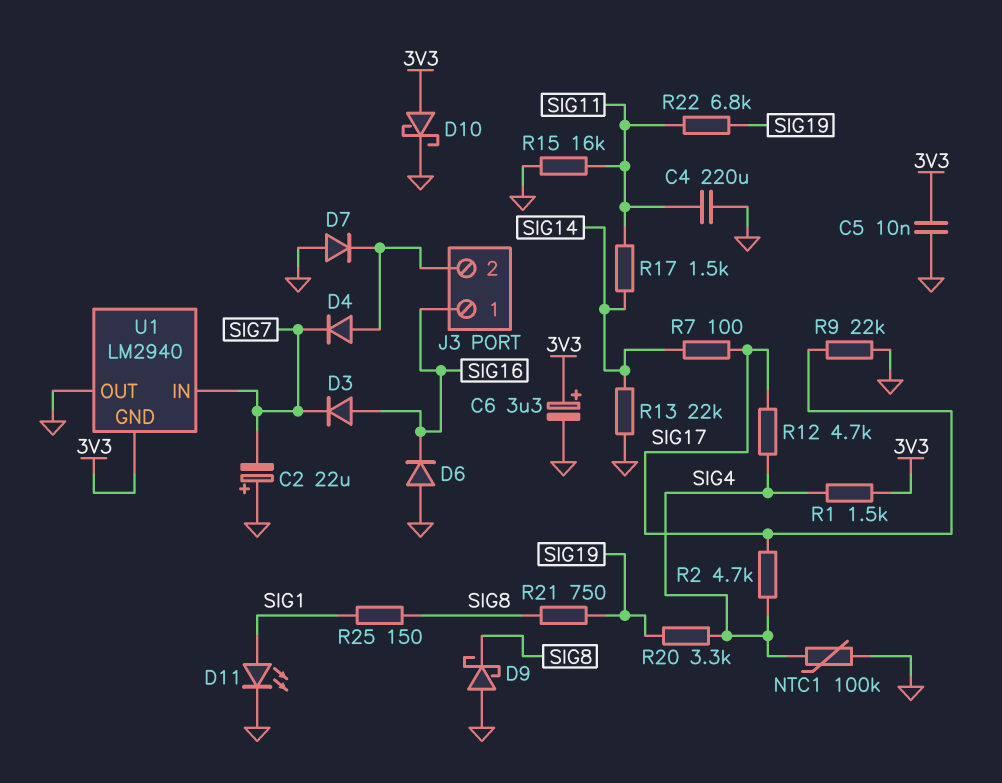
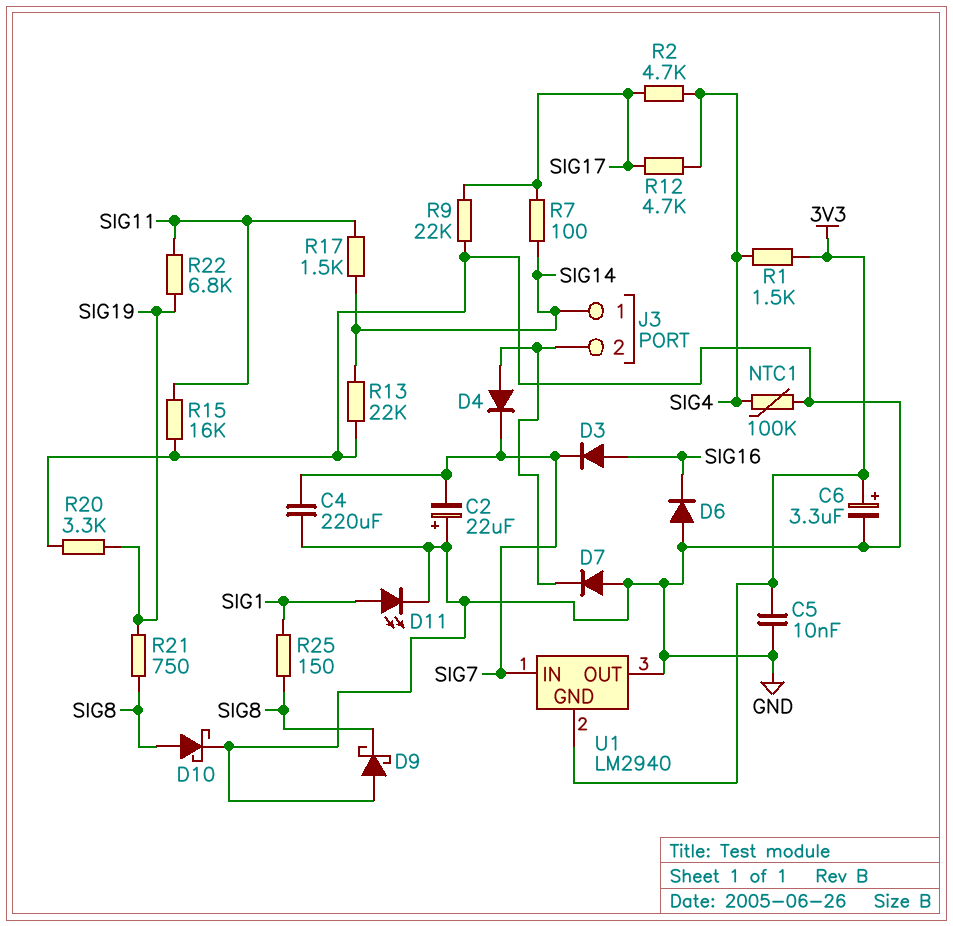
C4: 220uF (GND, SIG11) -> 220uF (GND, SIG7)
D10: schottky (A 3V3, K GND) -> schottky (A SIG8, K GND)
J3 pin 1: SIG16 -> SIG14
R20: 3.3k (SIG4, SIG19) -> 3.3k (GND, SIG19)

